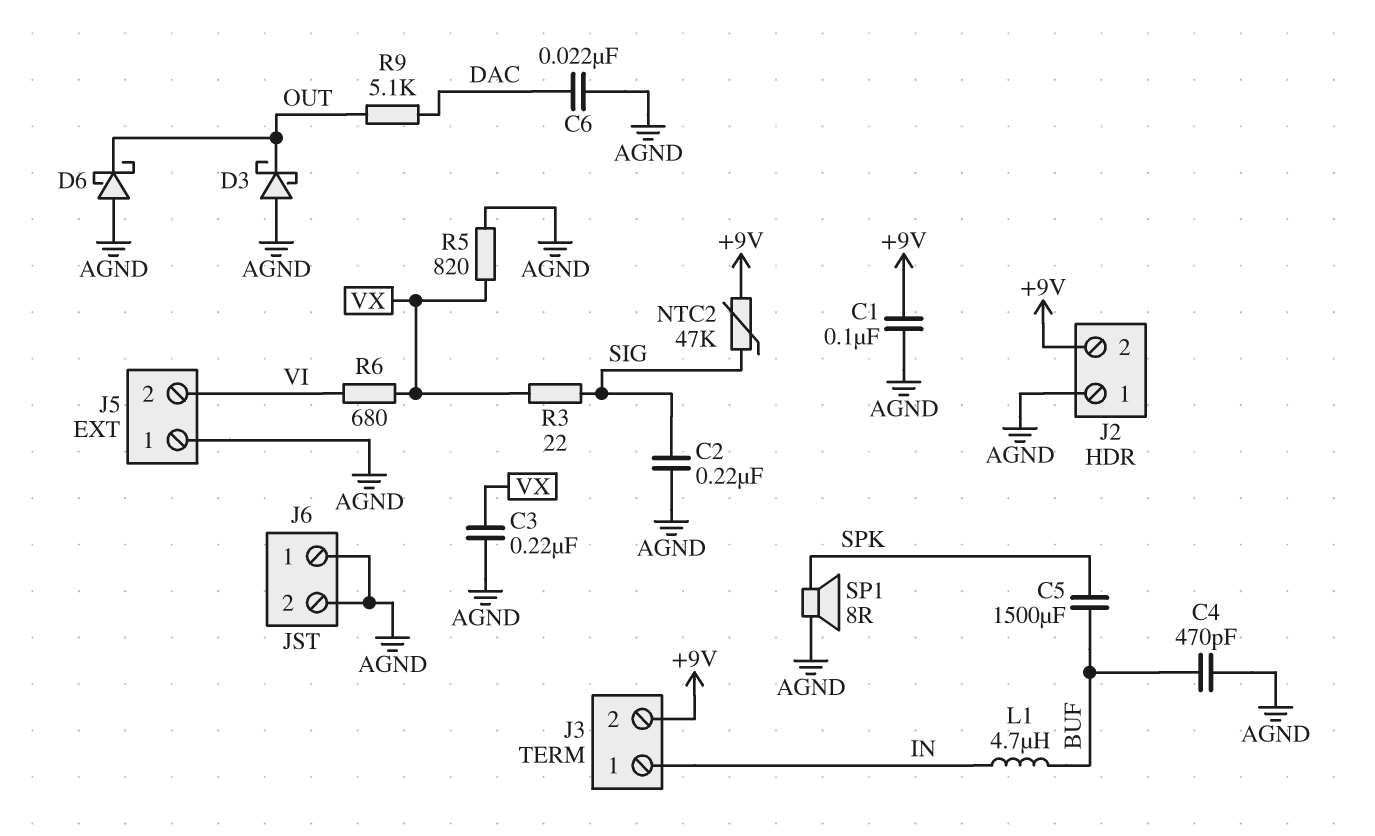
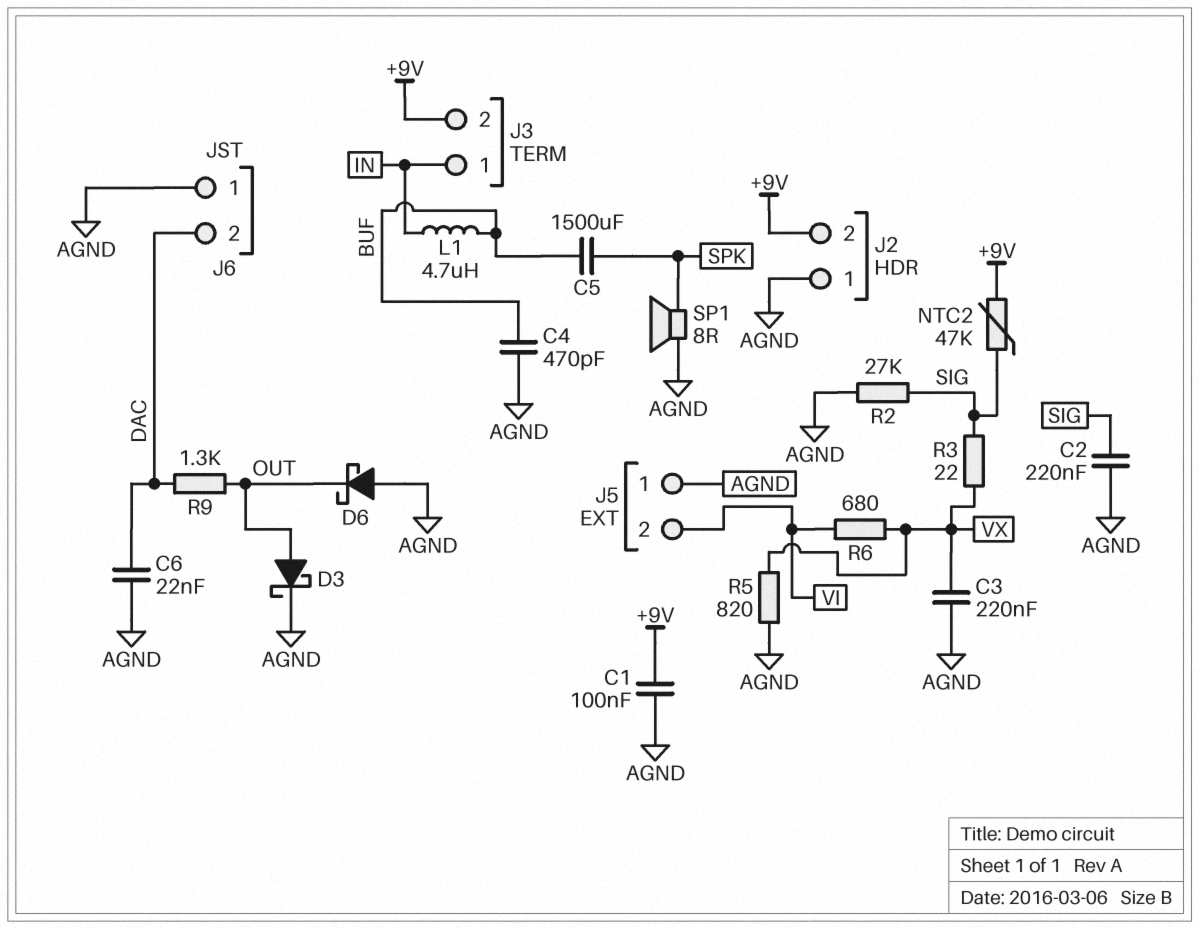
D3: schottky (A AGND, K OUT) -> schottky (A OUT, K AGND)
J6 pin 2: AGND -> DAC
R2: none -> 27k (AGND, SIG)
R9: 5.1k (DAC, OUT) -> 1.3k (DAC, OUT)

